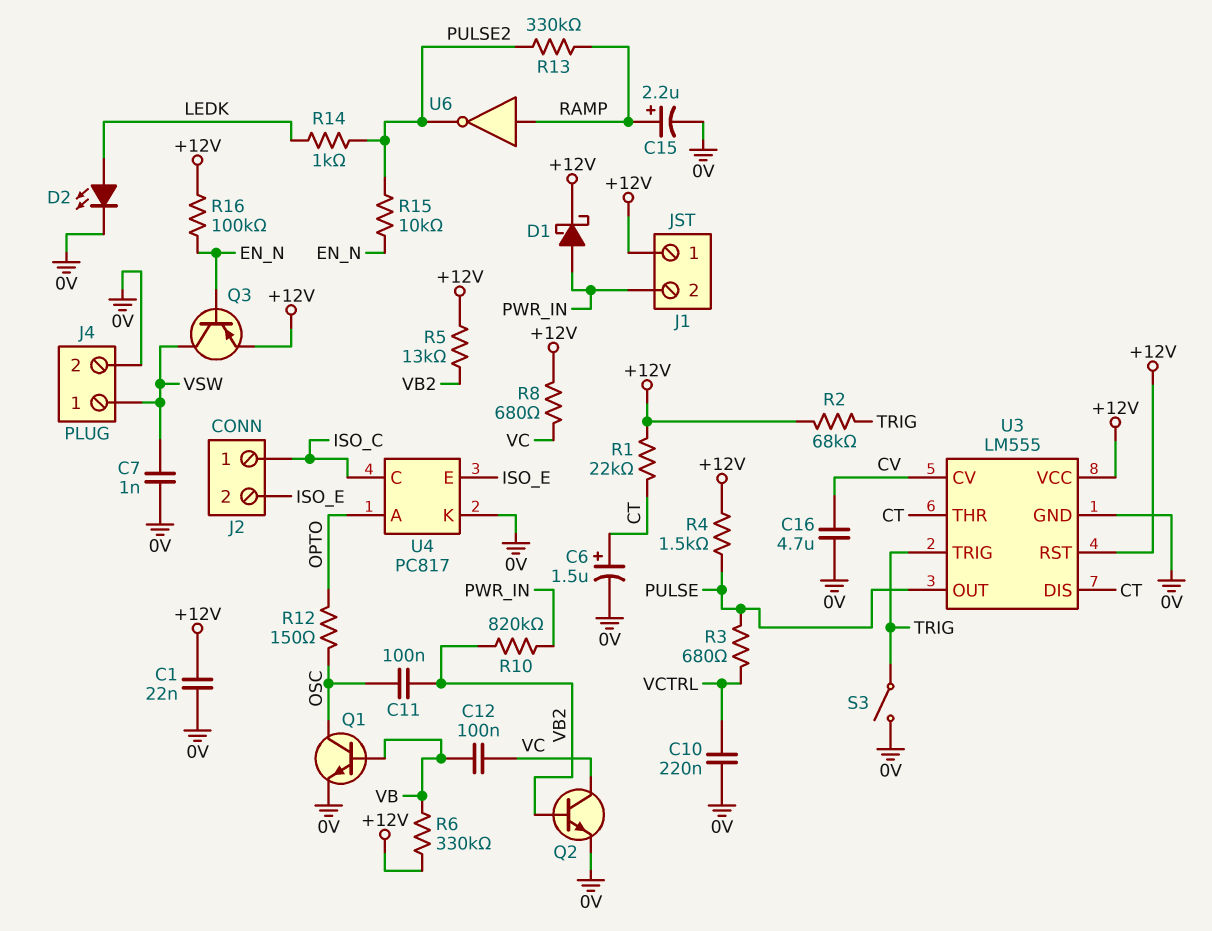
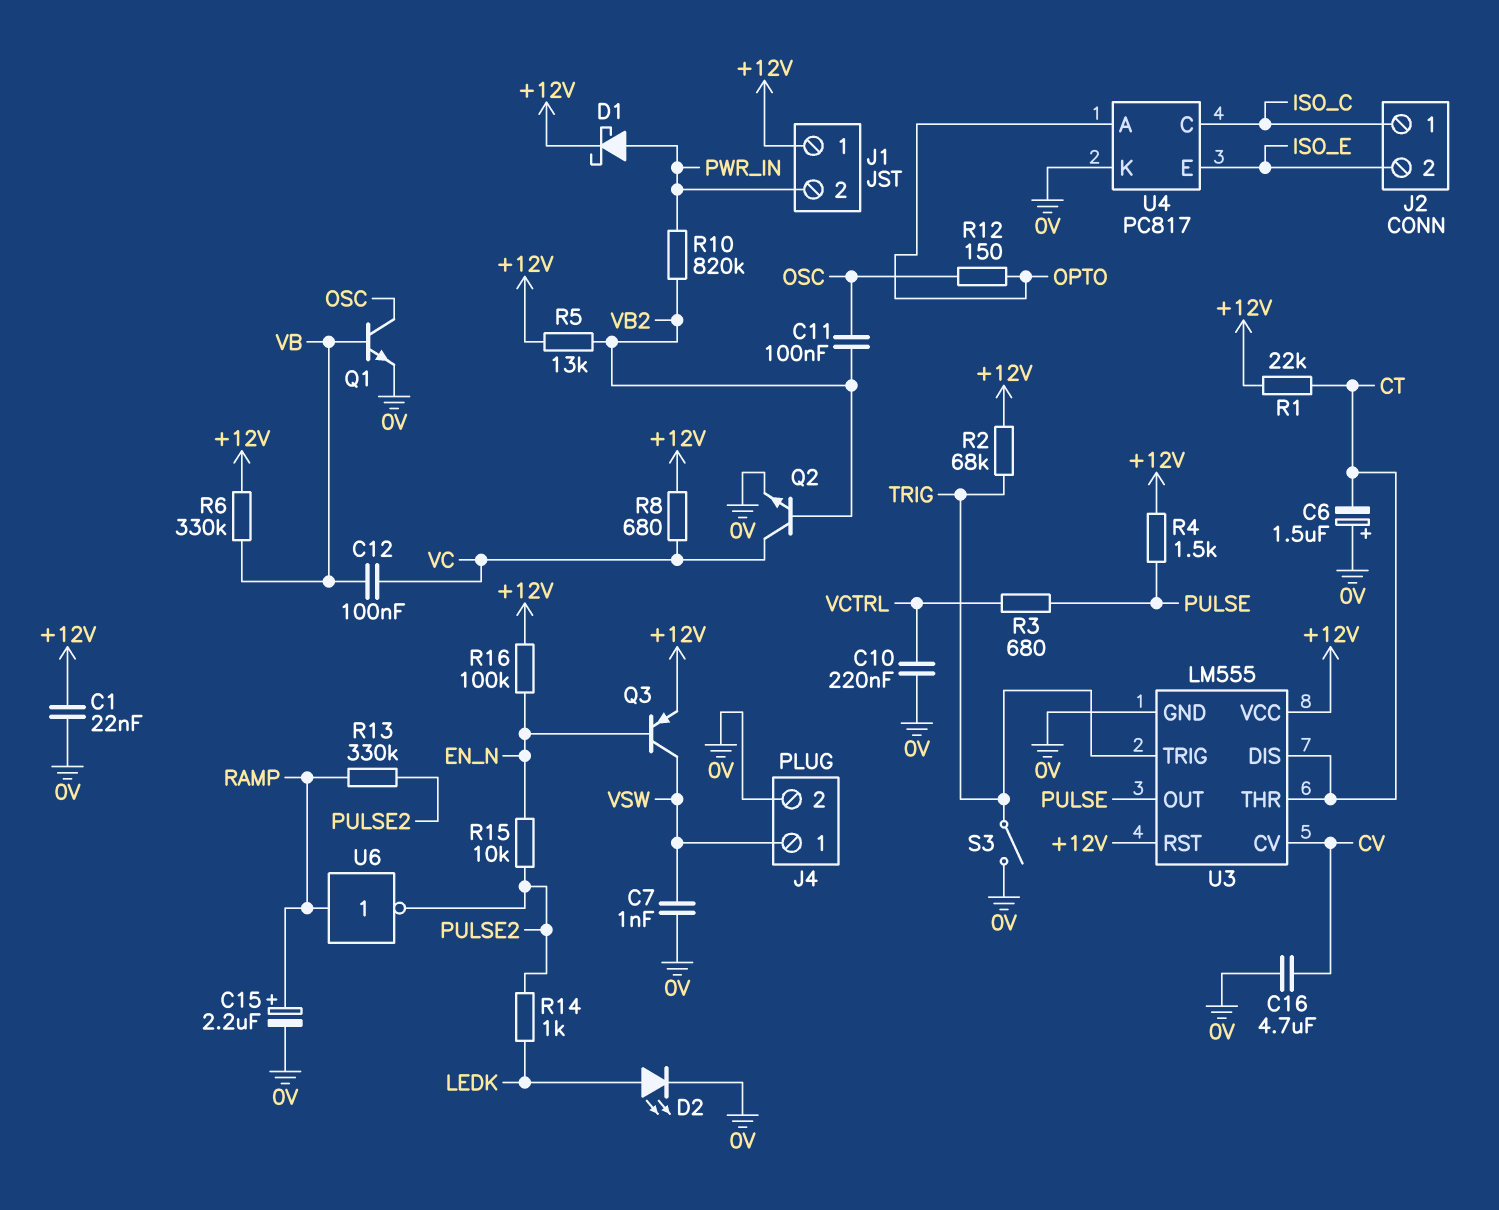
C6: 1.5uF (plus CT, minus 0V) -> 1.5uF (plus 0V, minus CT)

